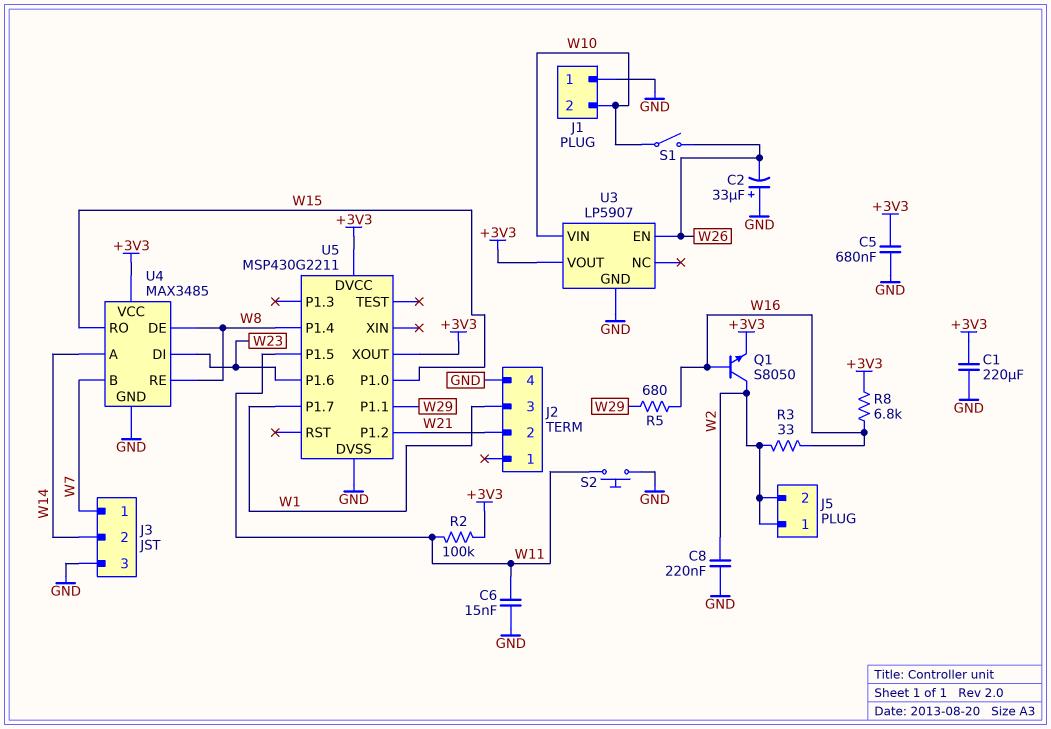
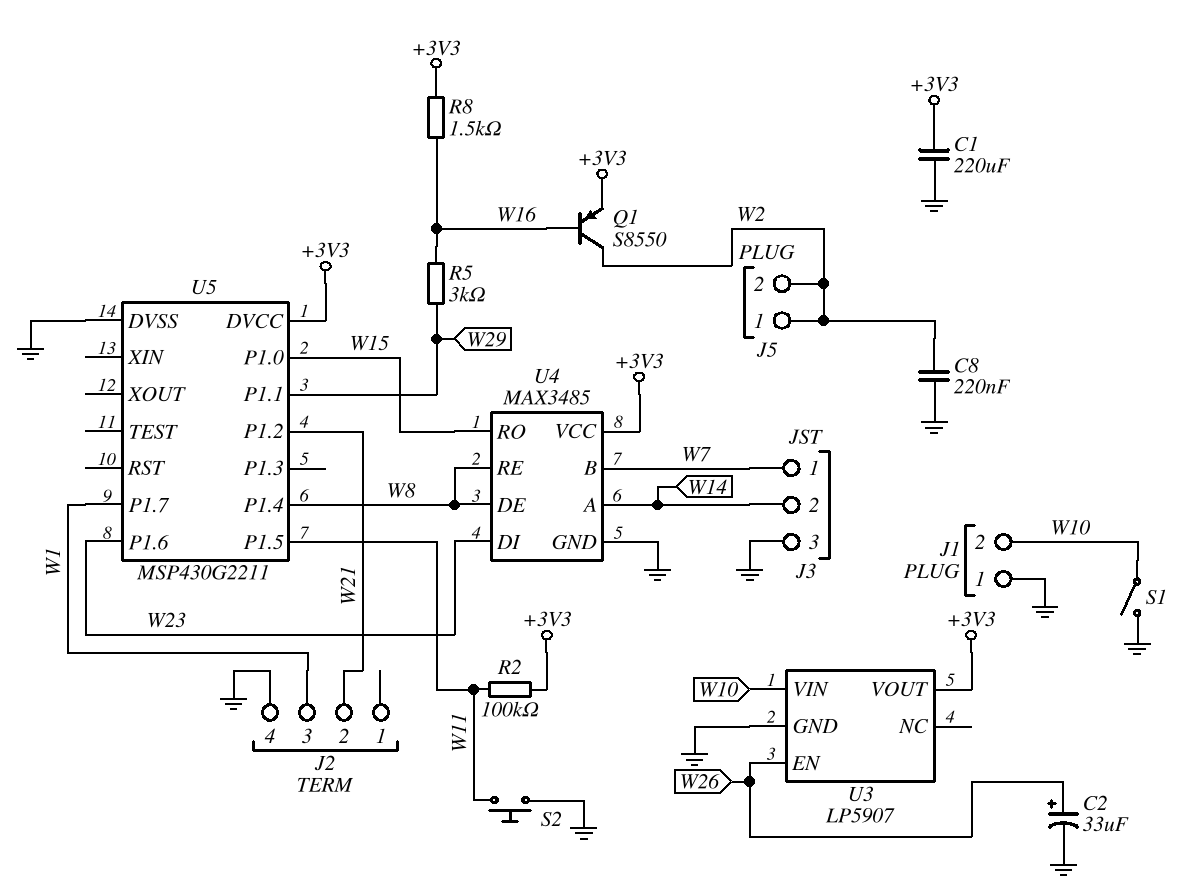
C2: 33uF (plus GND, minus W26) -> 33uF (plus W26, minus GND)
C5: 680nF (+3V3, GND) -> none
C6: 15nF (GND, W11) -> none
Q1: NPN S8050 (B W16, C W2, E +3V3) -> PNP S8550 (B W16, C W2, E +3V3)
R3: 33 (W2, W16) -> none
R5: 680 (W16, W29) -> 3k (W16, W29)
R8: 6.8k (+3V3, W16) -> 1.5k (+3V3, W16)
S1: switch (W10, W26) -> switch (GND, W10)
U5 pin XOUT: +3V3 -> none

